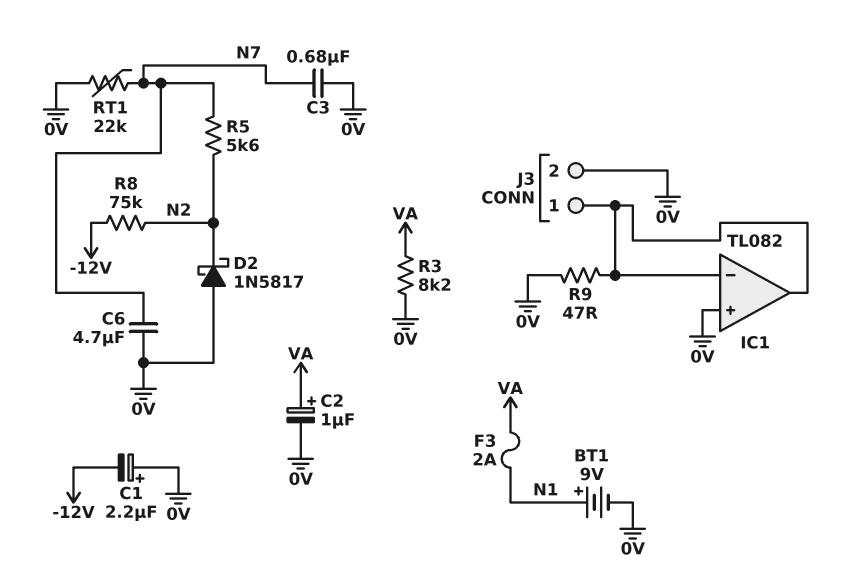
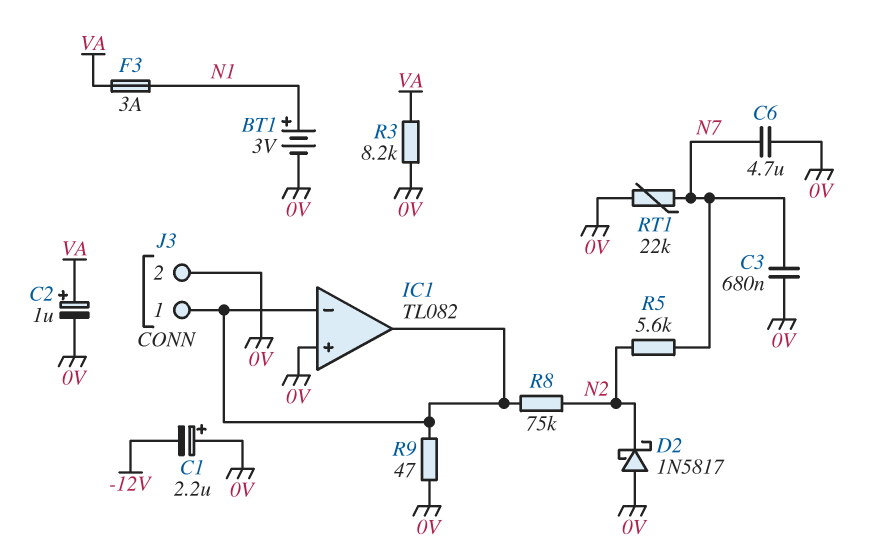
BT1: 9V (plus N1, minus 0V) -> 3V (plus N1, minus 0V)
F3: 2A (N1, VA) -> 3A (N1, VA)
R8: 75k (-12V, N2) -> 75k (IC1/in-, N2)

